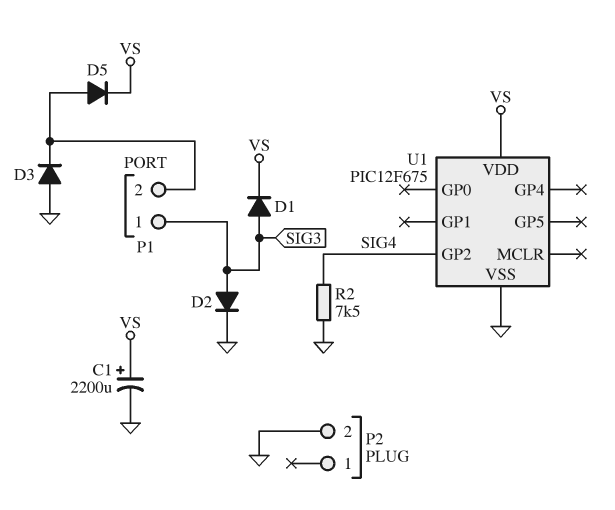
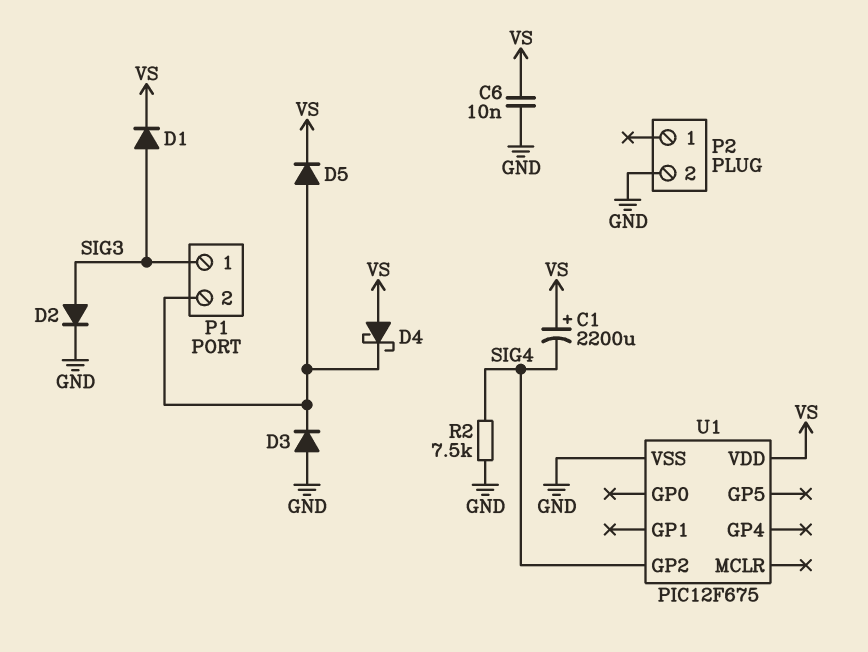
C1: 2200uF (plus VS, minus GND) -> 2200uF (plus VS, minus SIG4)
C6: none -> 10nF (GND, VS)
D4: none -> schottky (A VS, K P1/2)

